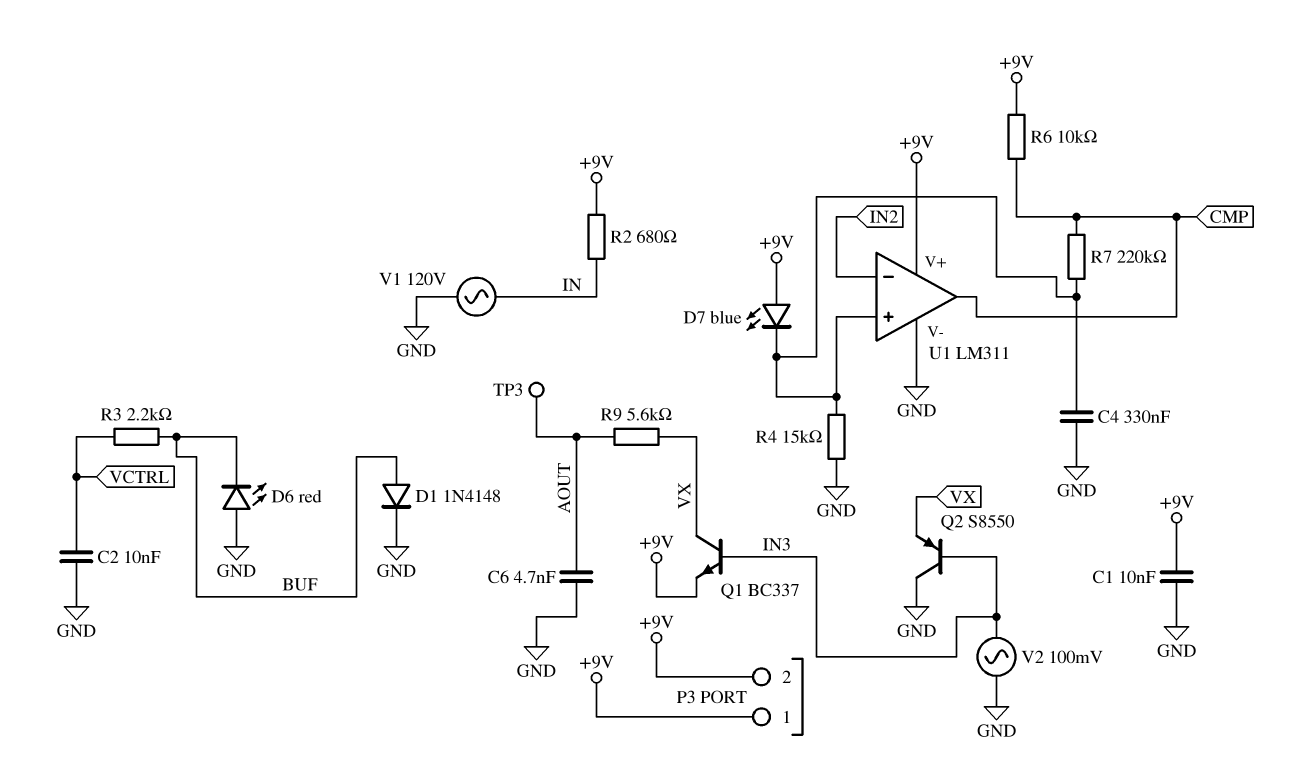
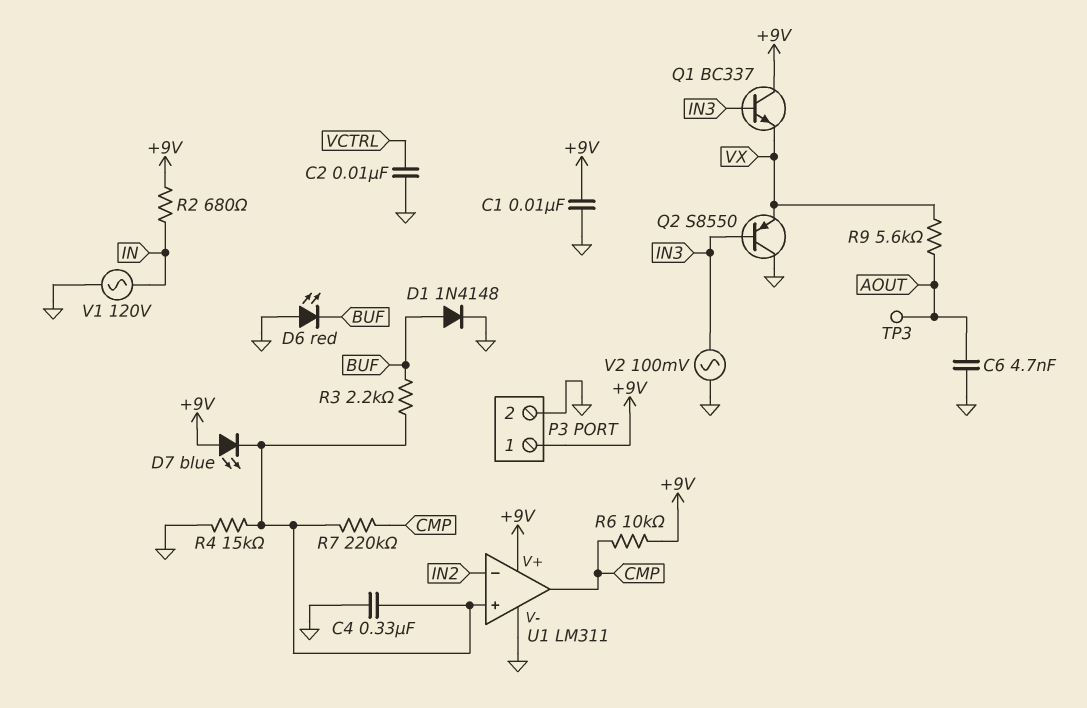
P3 pin 2: +9V -> GND
Q1: NPN BC337 (B IN3, C VX, E +9V) -> NPN BC337 (B IN3, C +9V, E VX)
R3: 2.2k (BUF, VCTRL) -> 2.2k (BUF, U1/in+)

